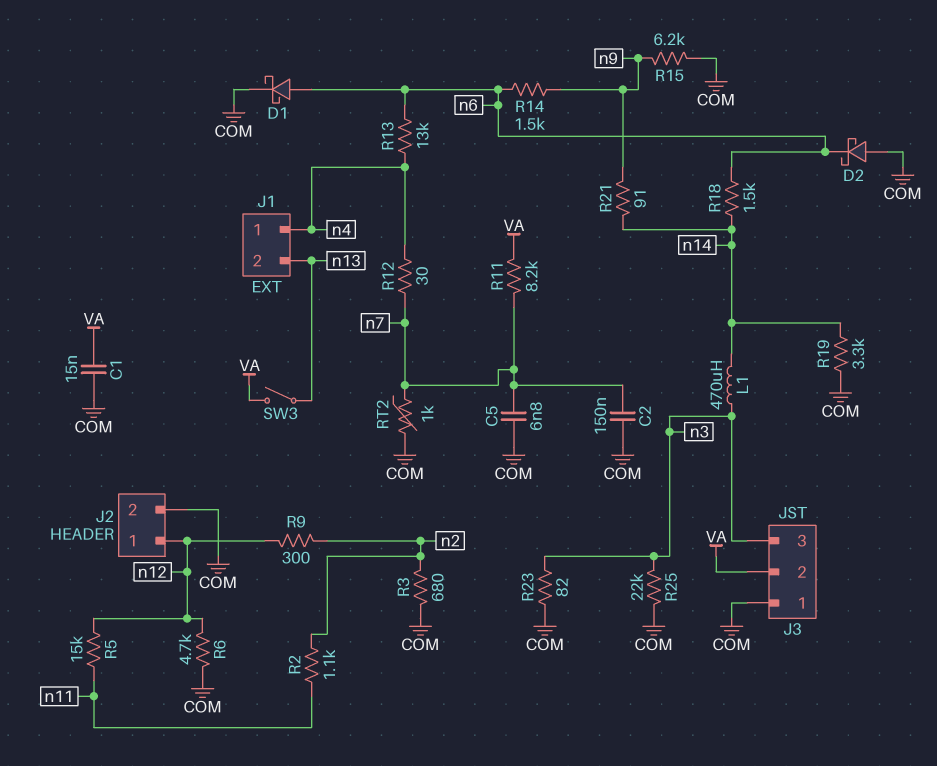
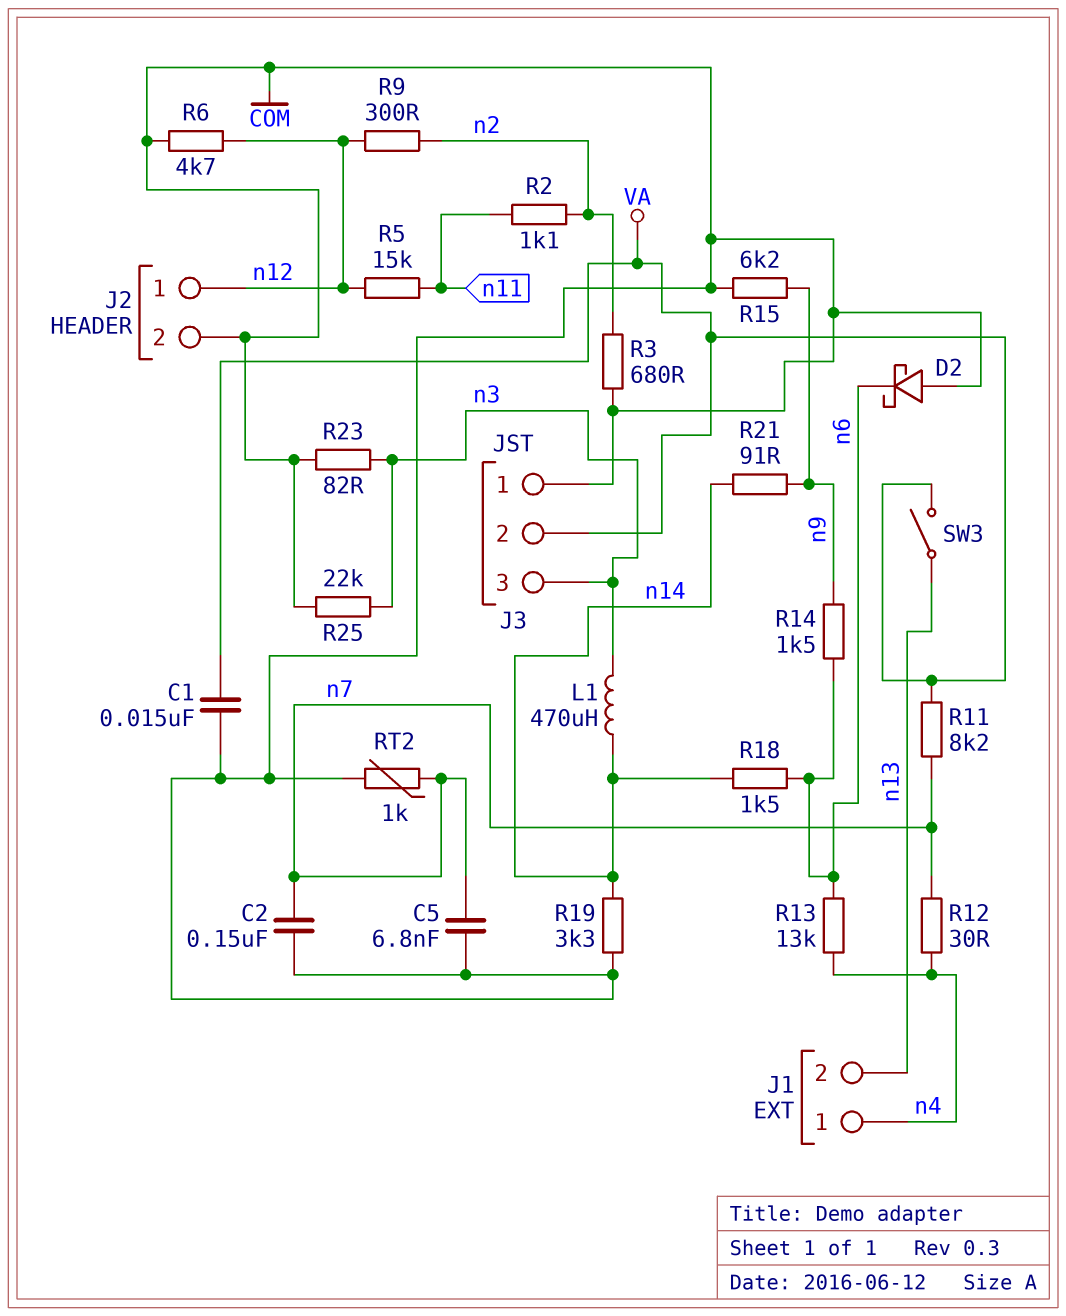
D1: schottky (A n6, K COM) -> none

